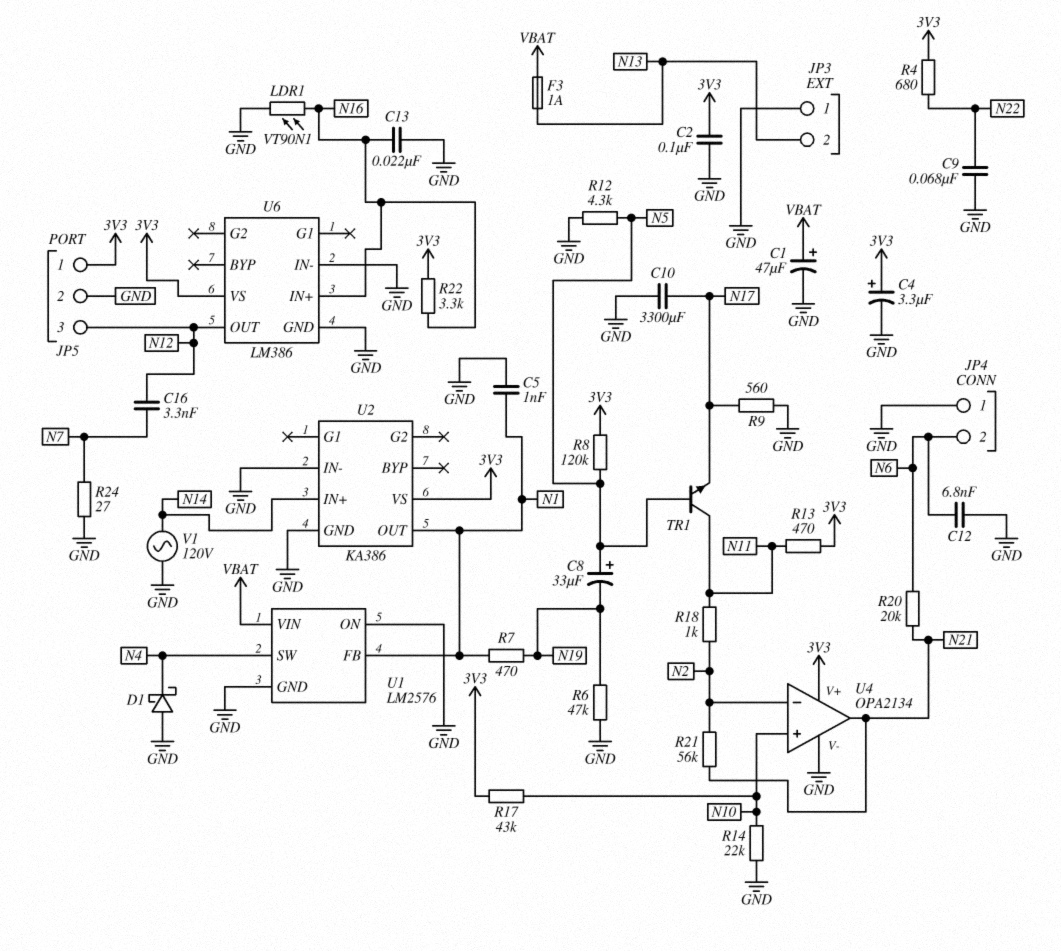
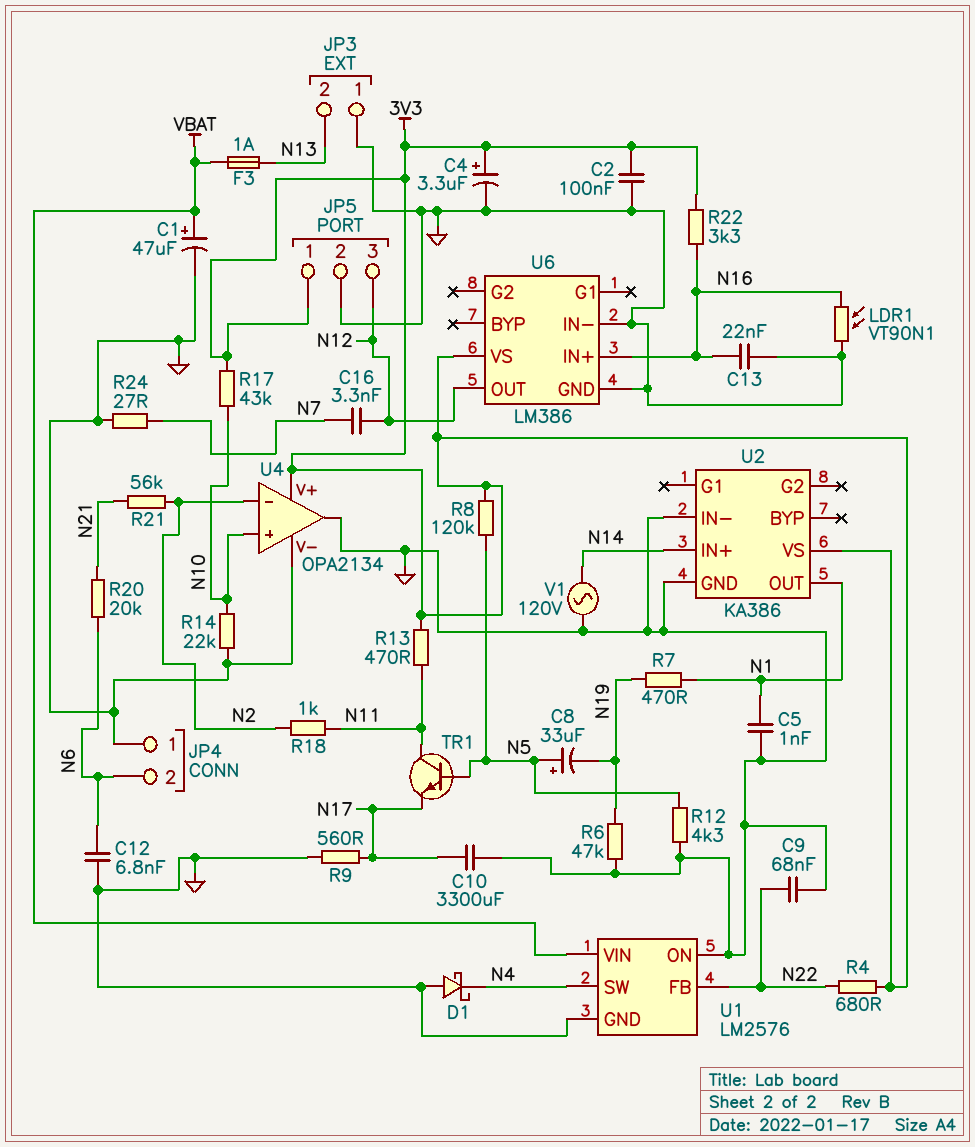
U1 pin FB: N1 -> N22
U4 pin out: N21 -> GND

